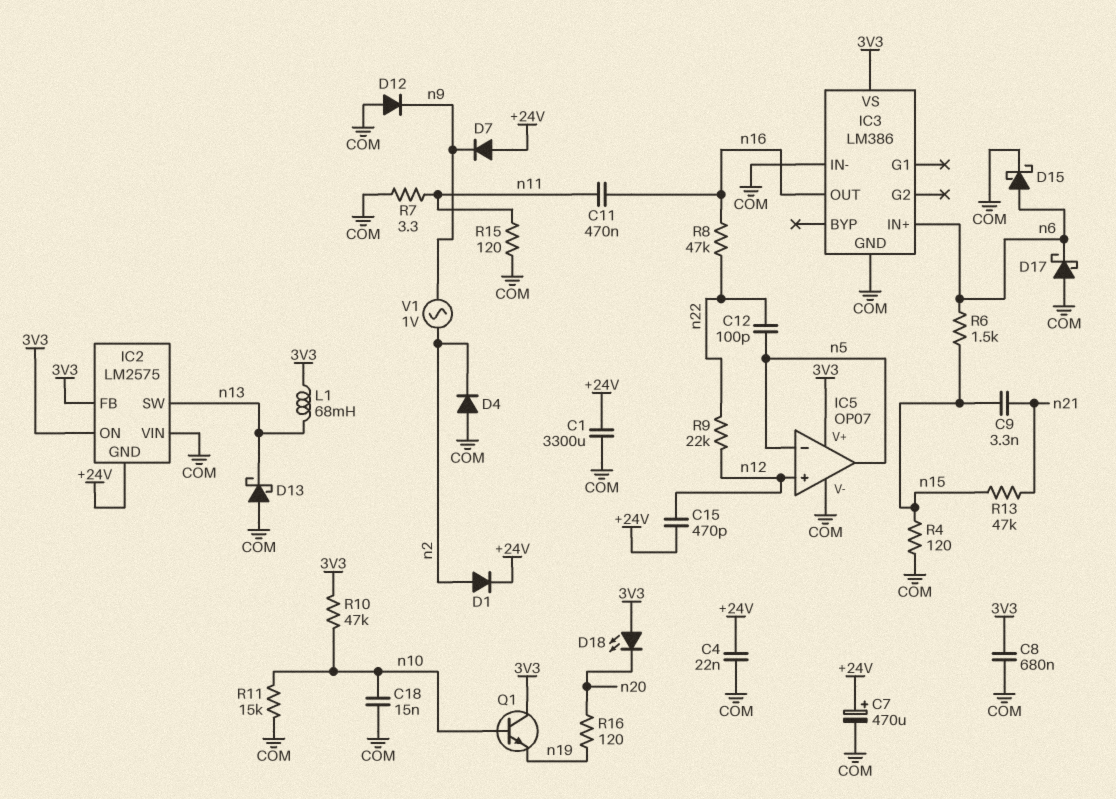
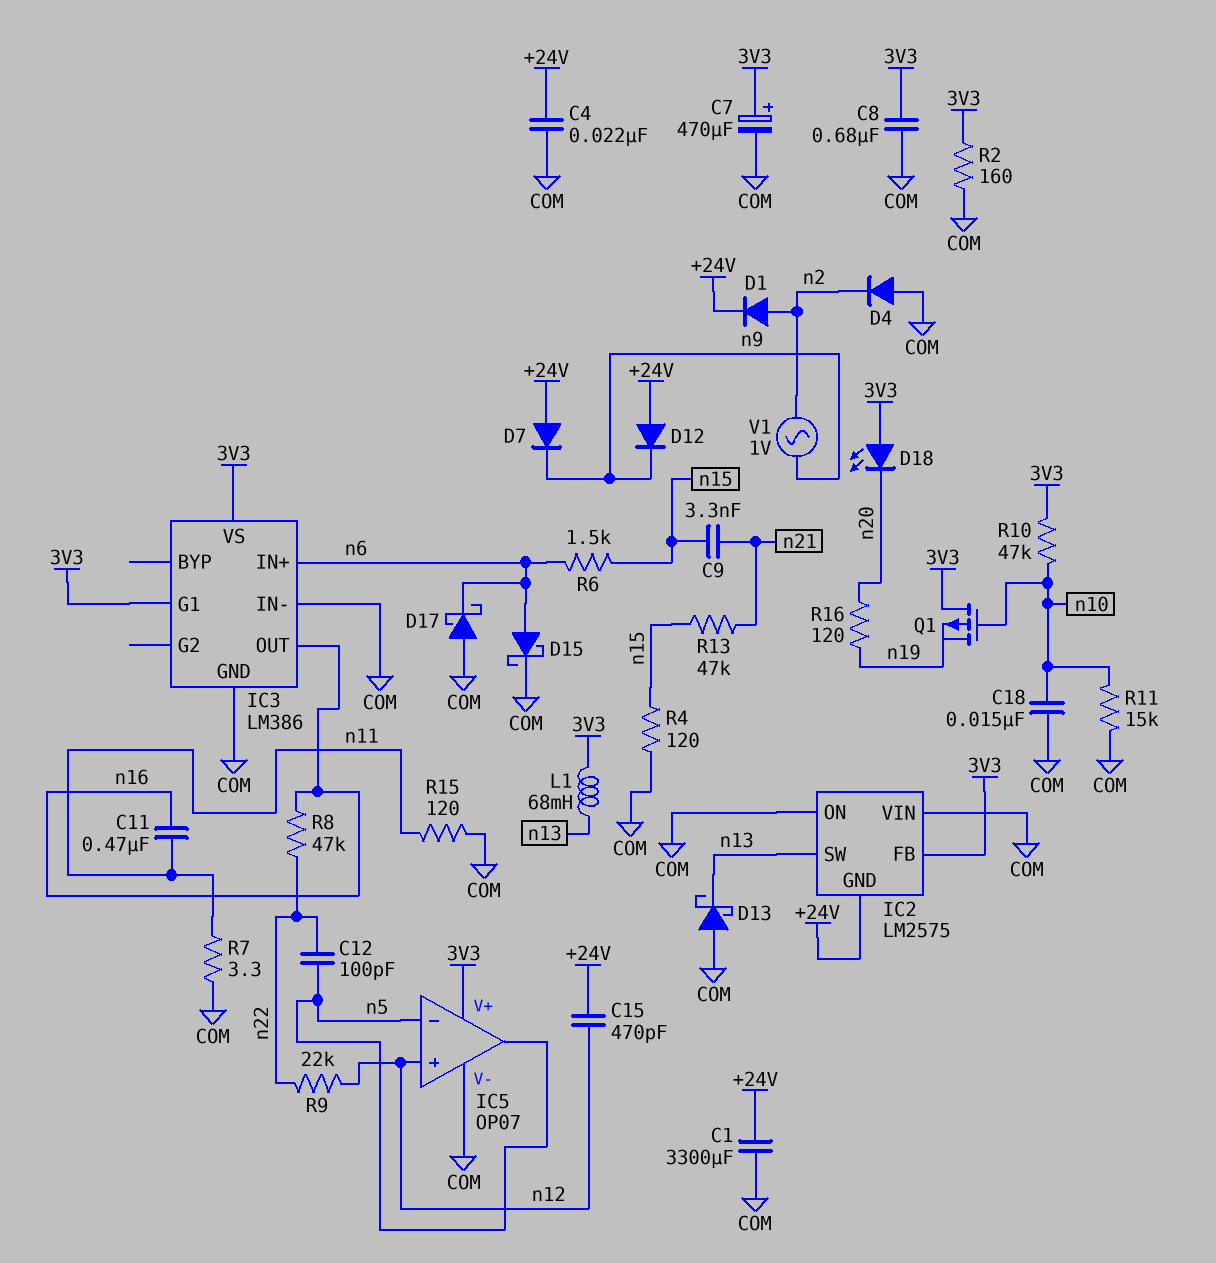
C7: 470uF (plus +24V, minus COM) -> 470uF (plus 3V3, minus COM)
D12: diode (A COM, K n9) -> diode (A +24V, K n9)
IC2 pin ON: 3V3 -> COM
IC3 pin G1: none -> 3V3
Q1: NPN (B n10, C 3V3, E n19) -> PMOS (G n10, D 3V3, S n19)
R2: none -> 160 (3V3, COM)

